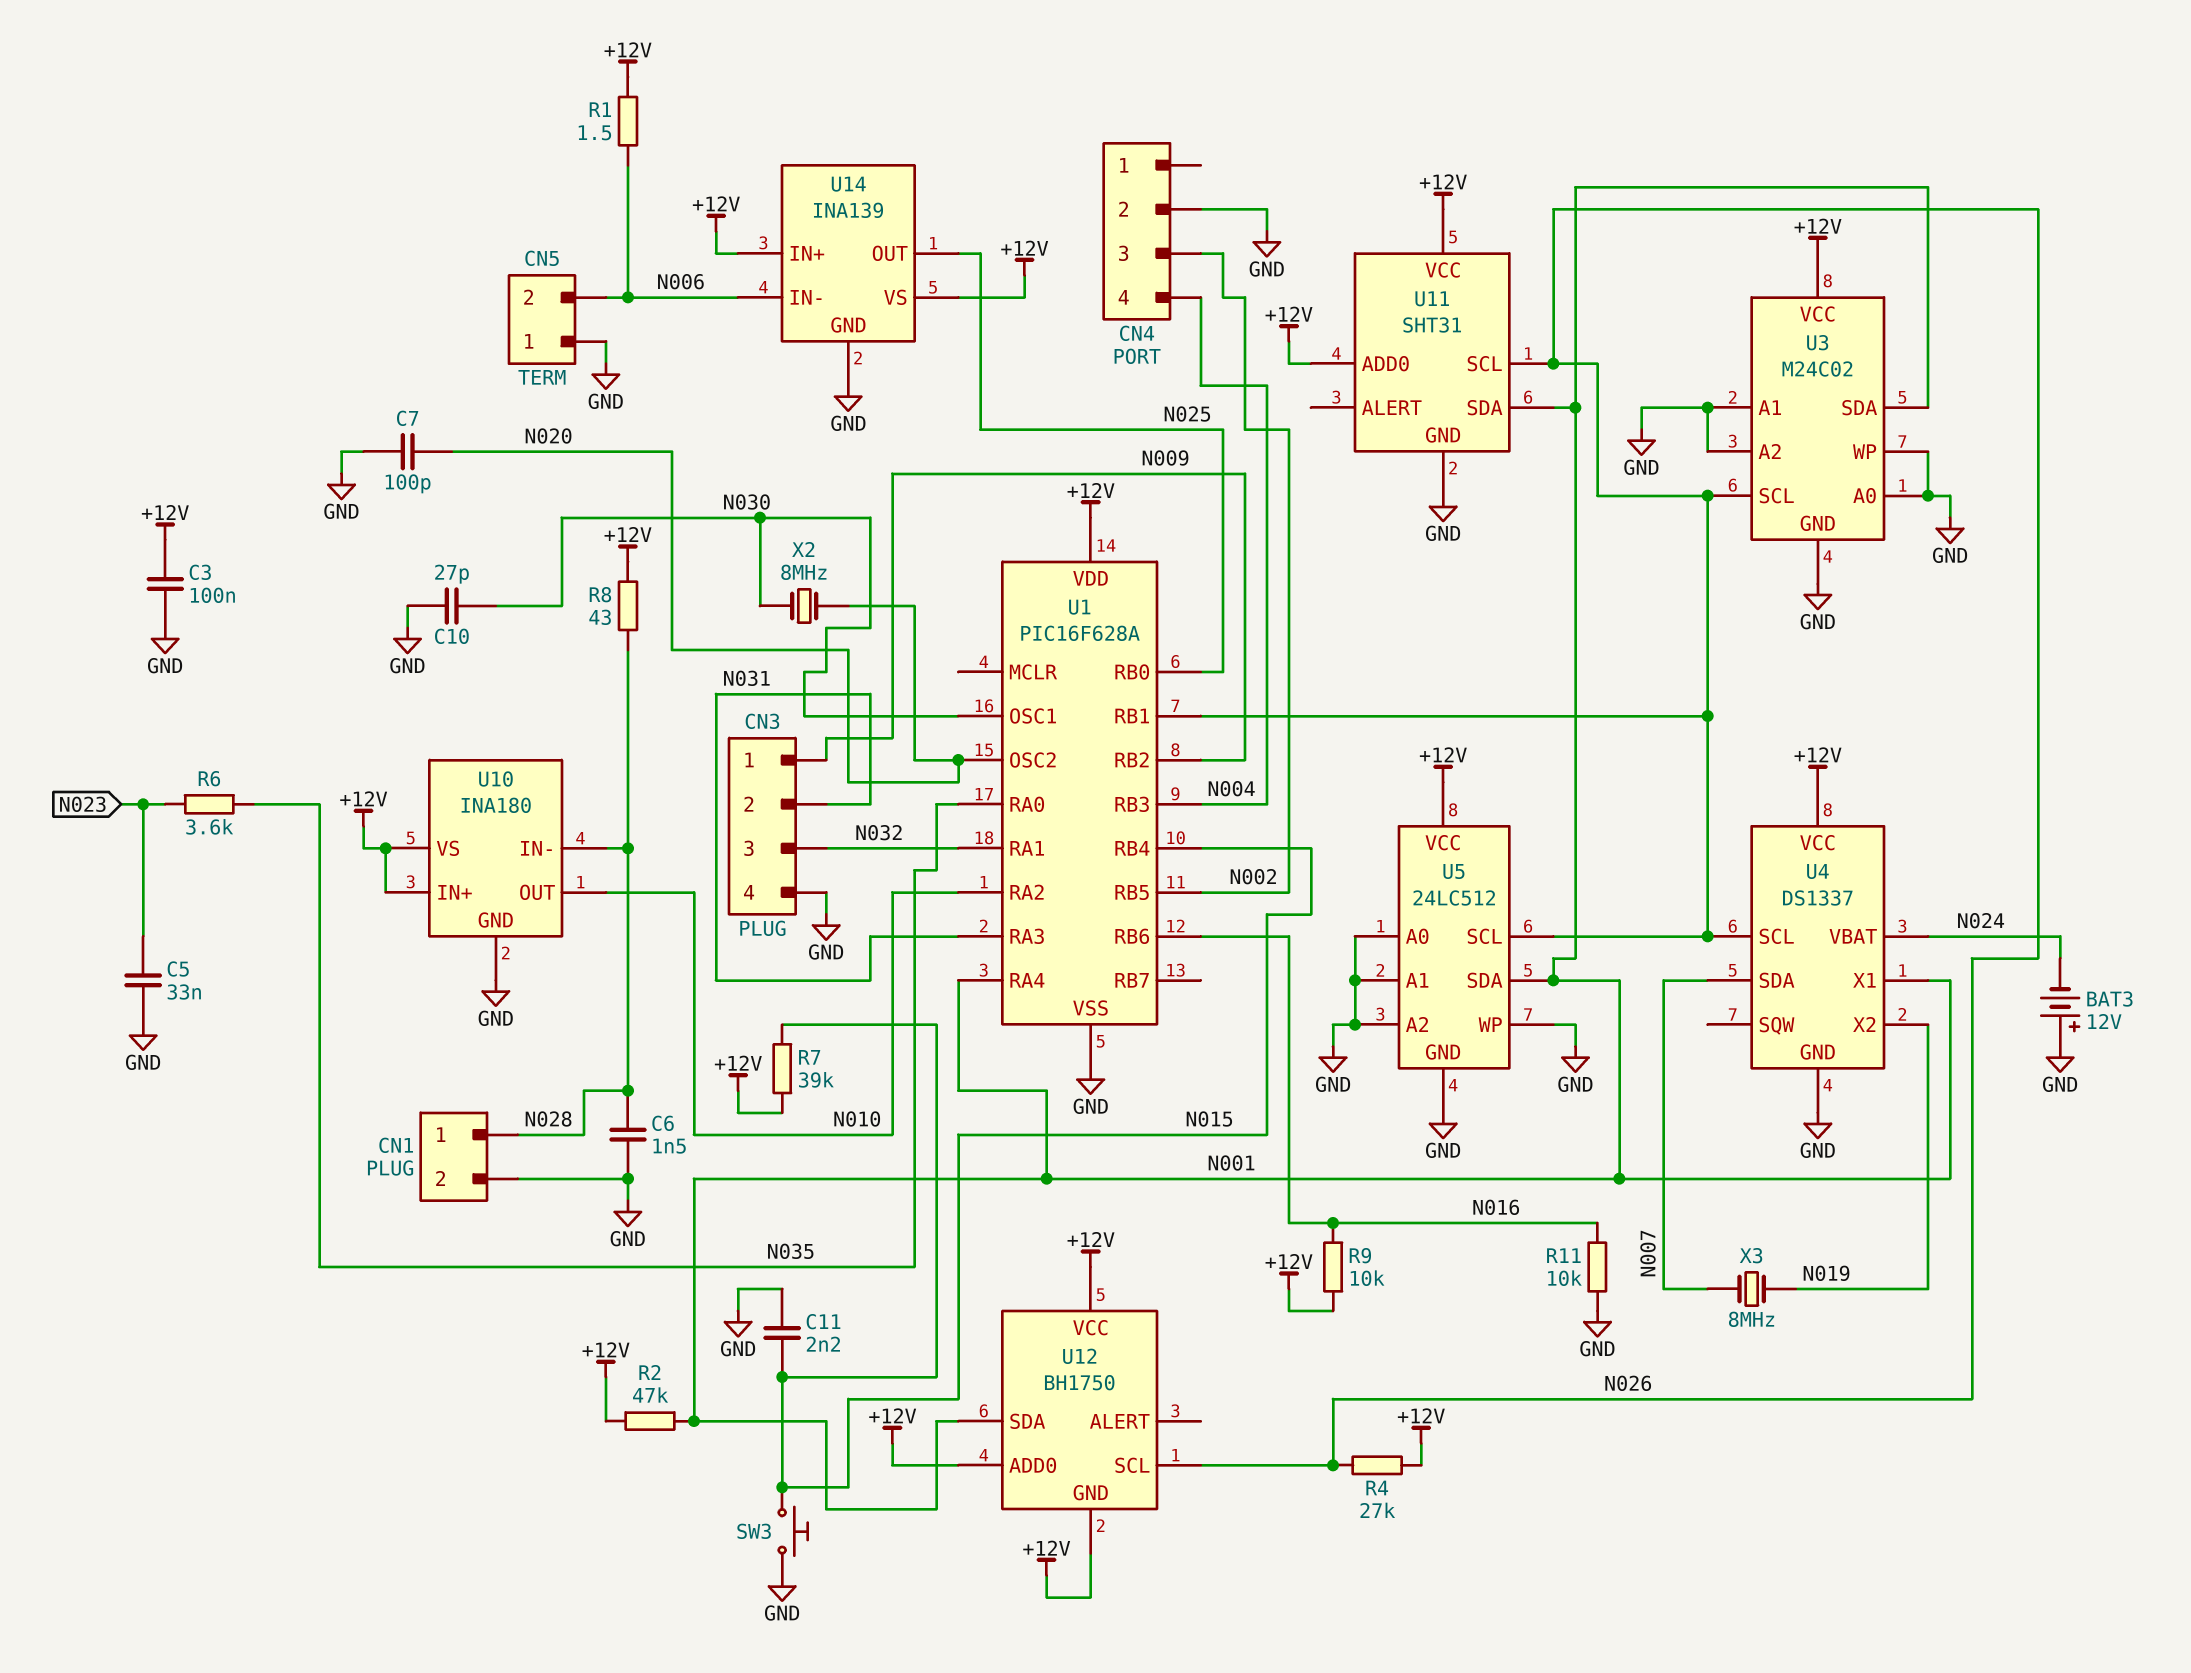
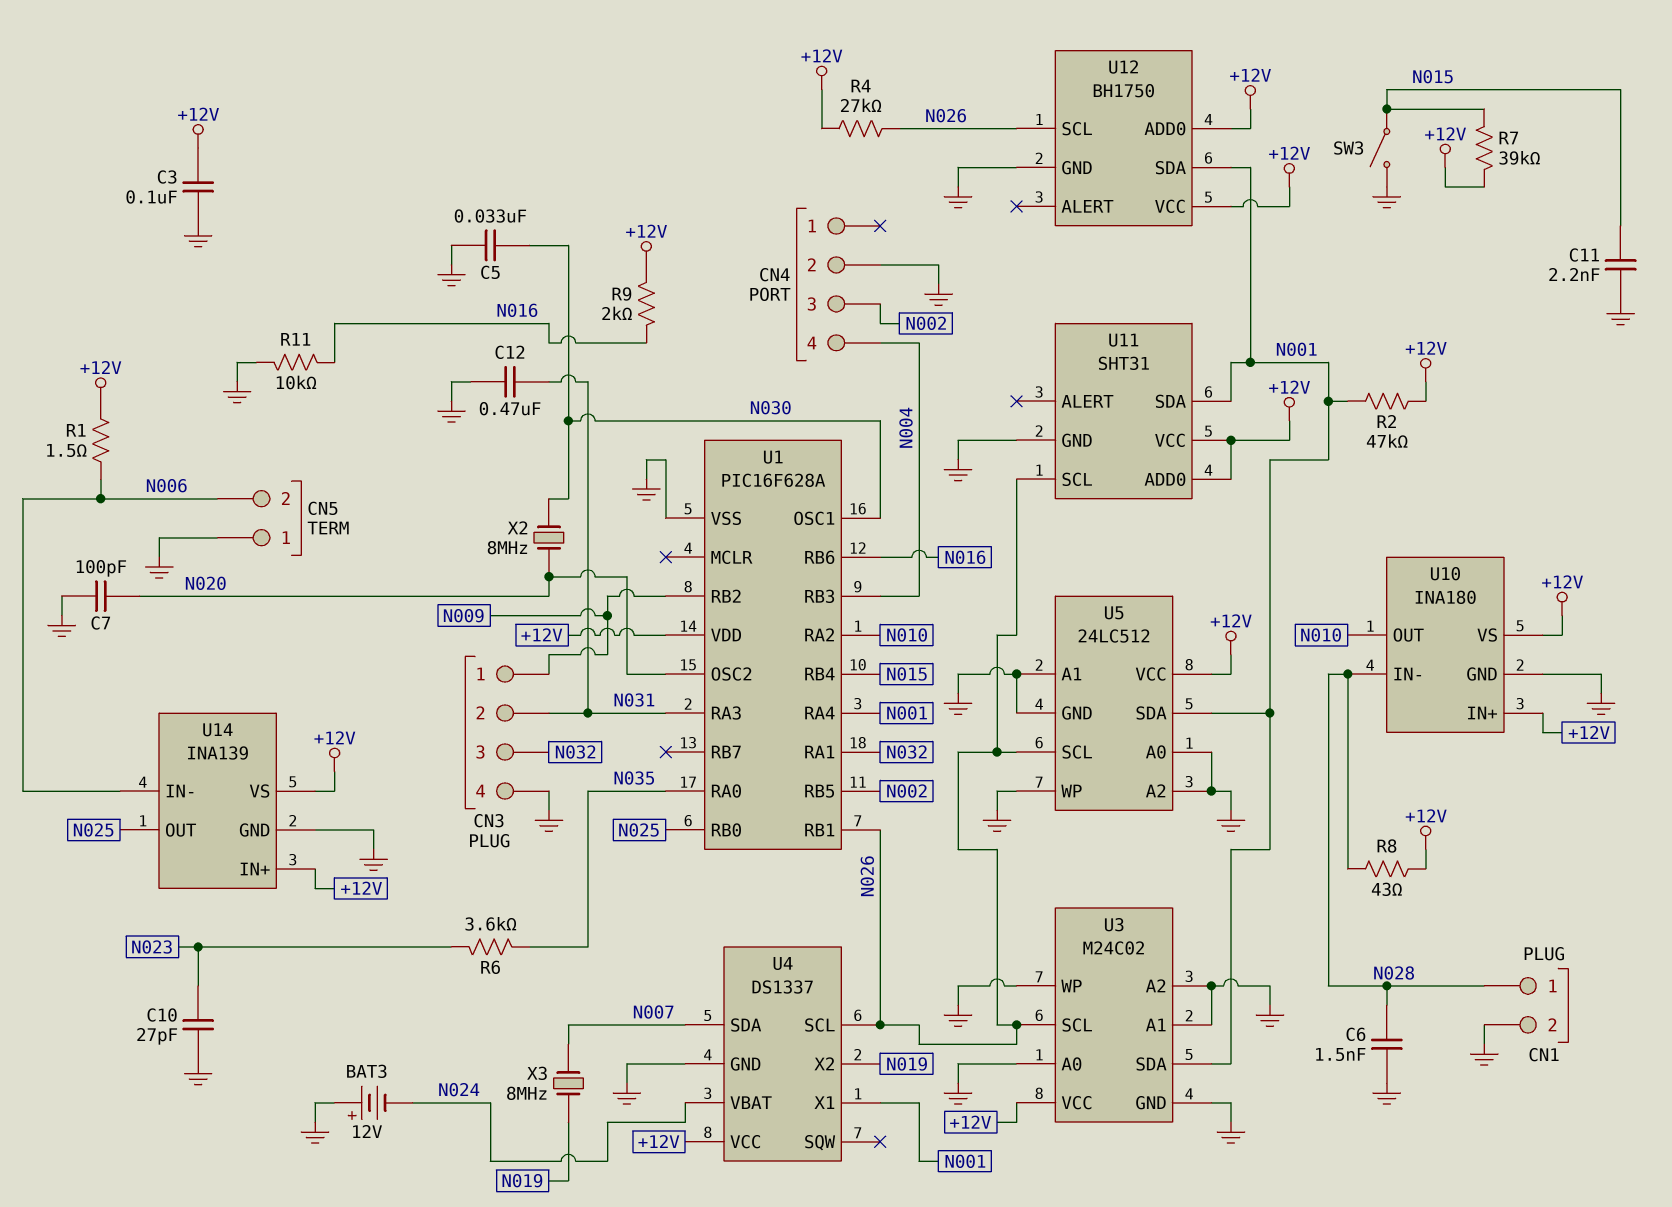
C5: 33nF (GND, N023) -> 33nF (GND, N030)
C10: 27pF (GND, N030) -> 27pF (GND, N023)
C12: none -> 470nF (GND, N031)
R9: 10k (+12V, N016) -> 2k (+12V, N016)
SW3: button (GND, N015) -> switch (GND, N015)
U12 pin GND: +12V -> GND

